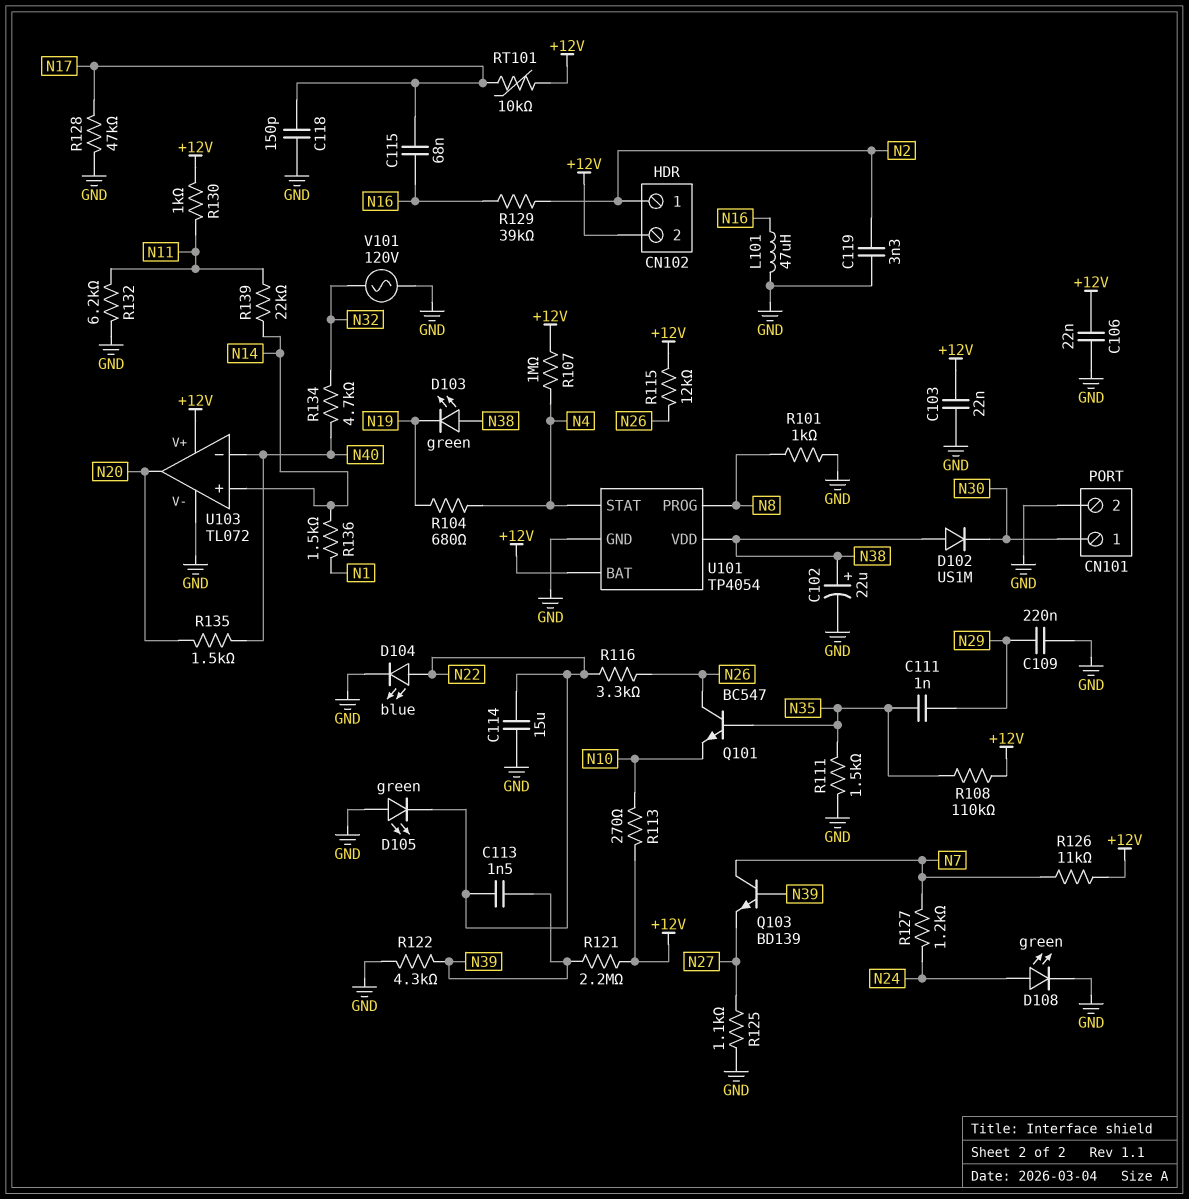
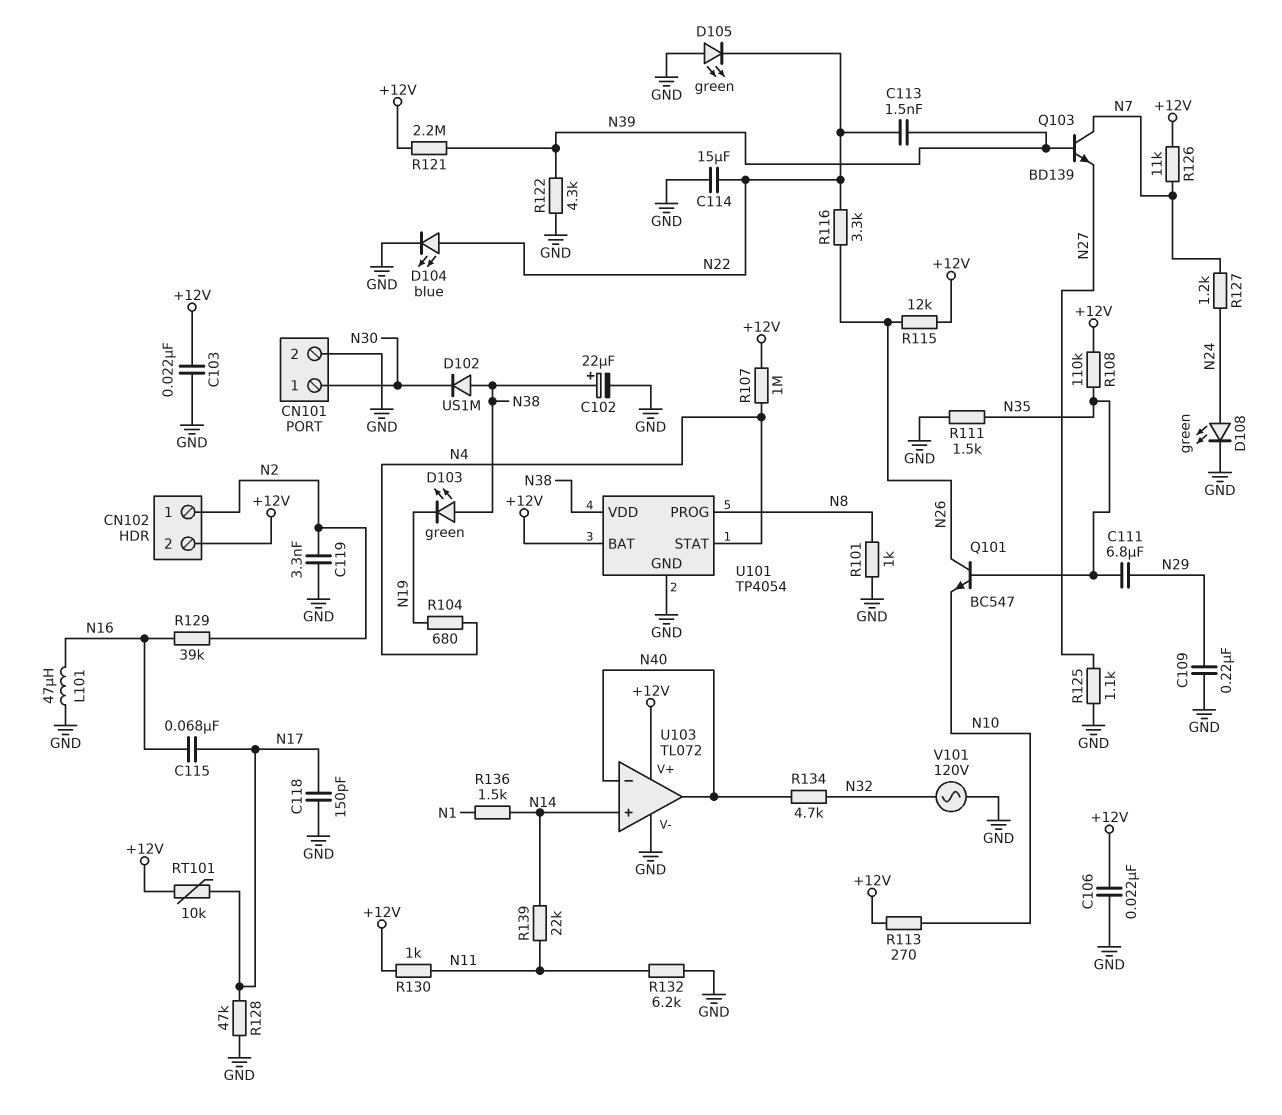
C111: 1nF (N29, N35) -> 6.8uF (N29, N35)
R135: 1.5k (N20, N40) -> none
U103 pin out: N20 -> N40

